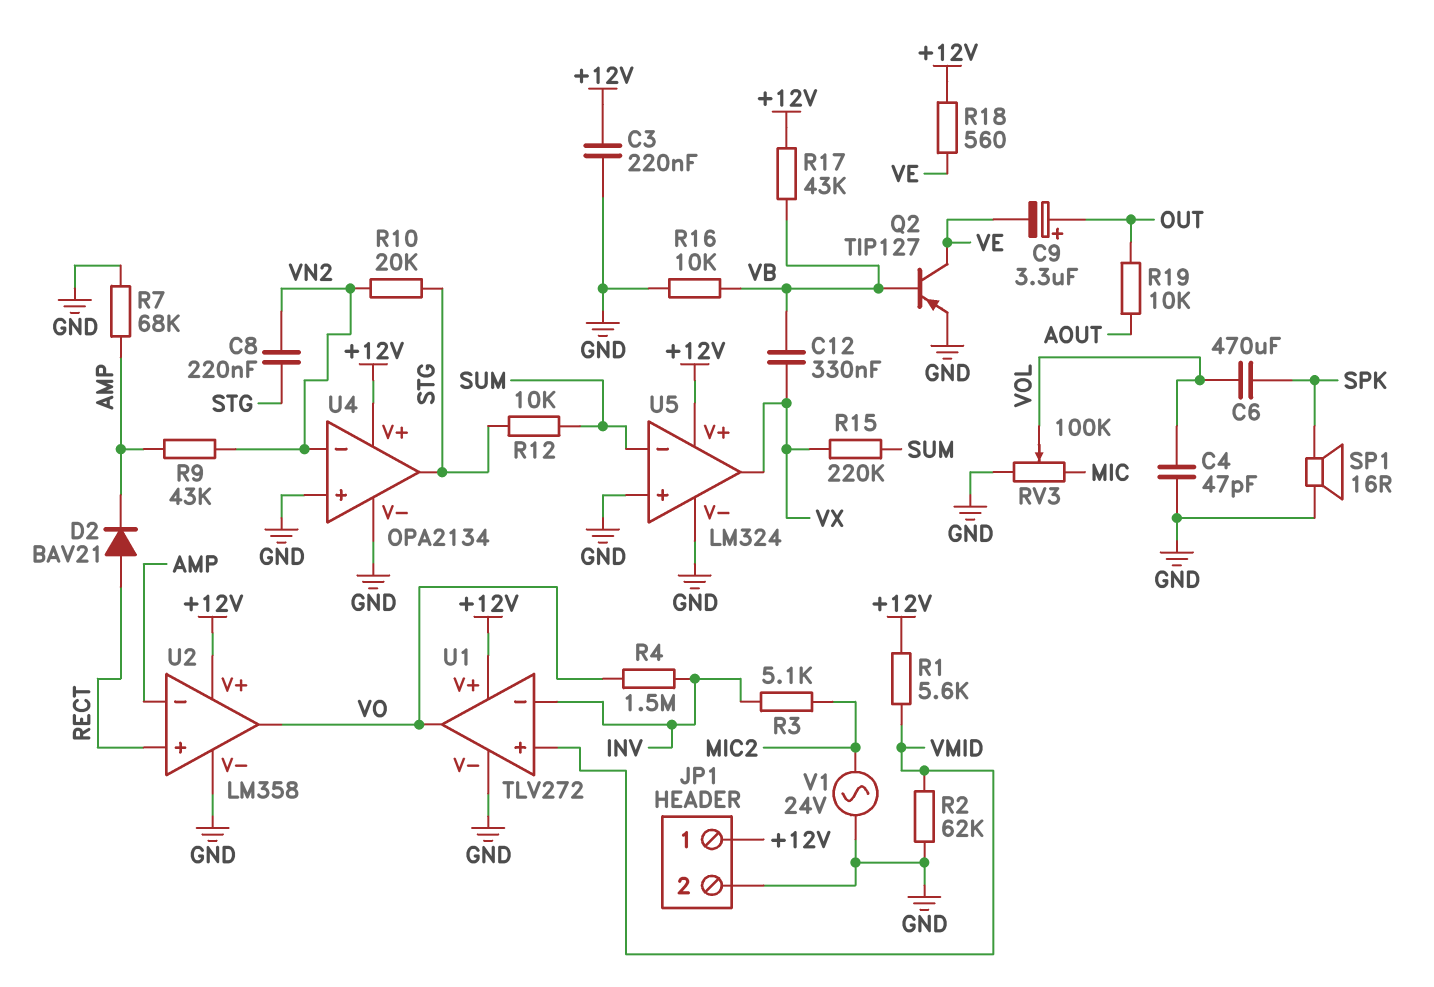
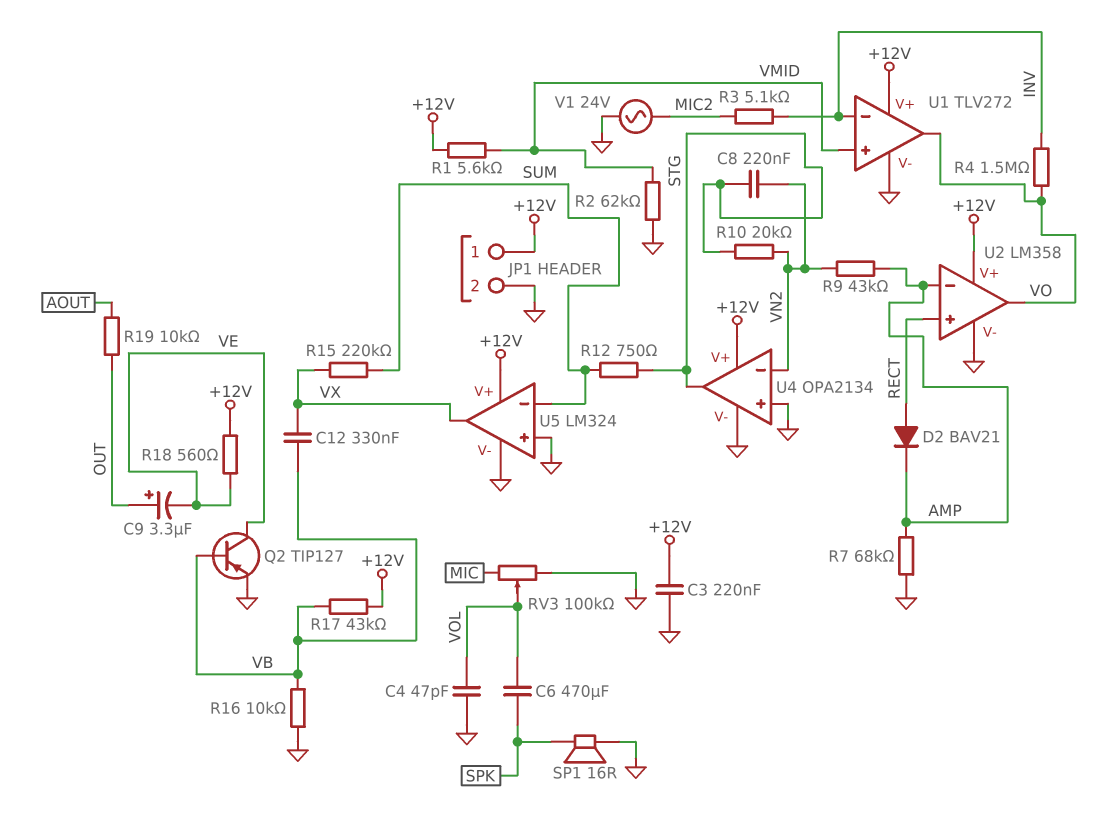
R12: 10k (STG, SUM) -> 750 (STG, SUM)

